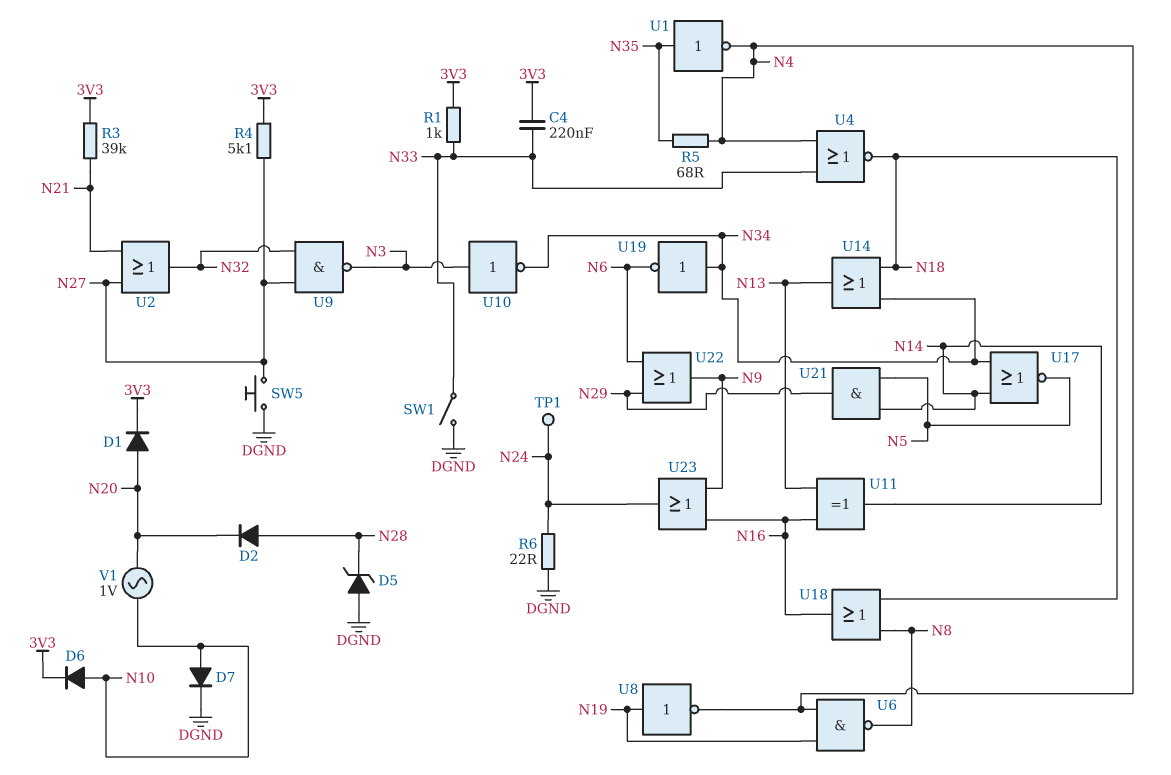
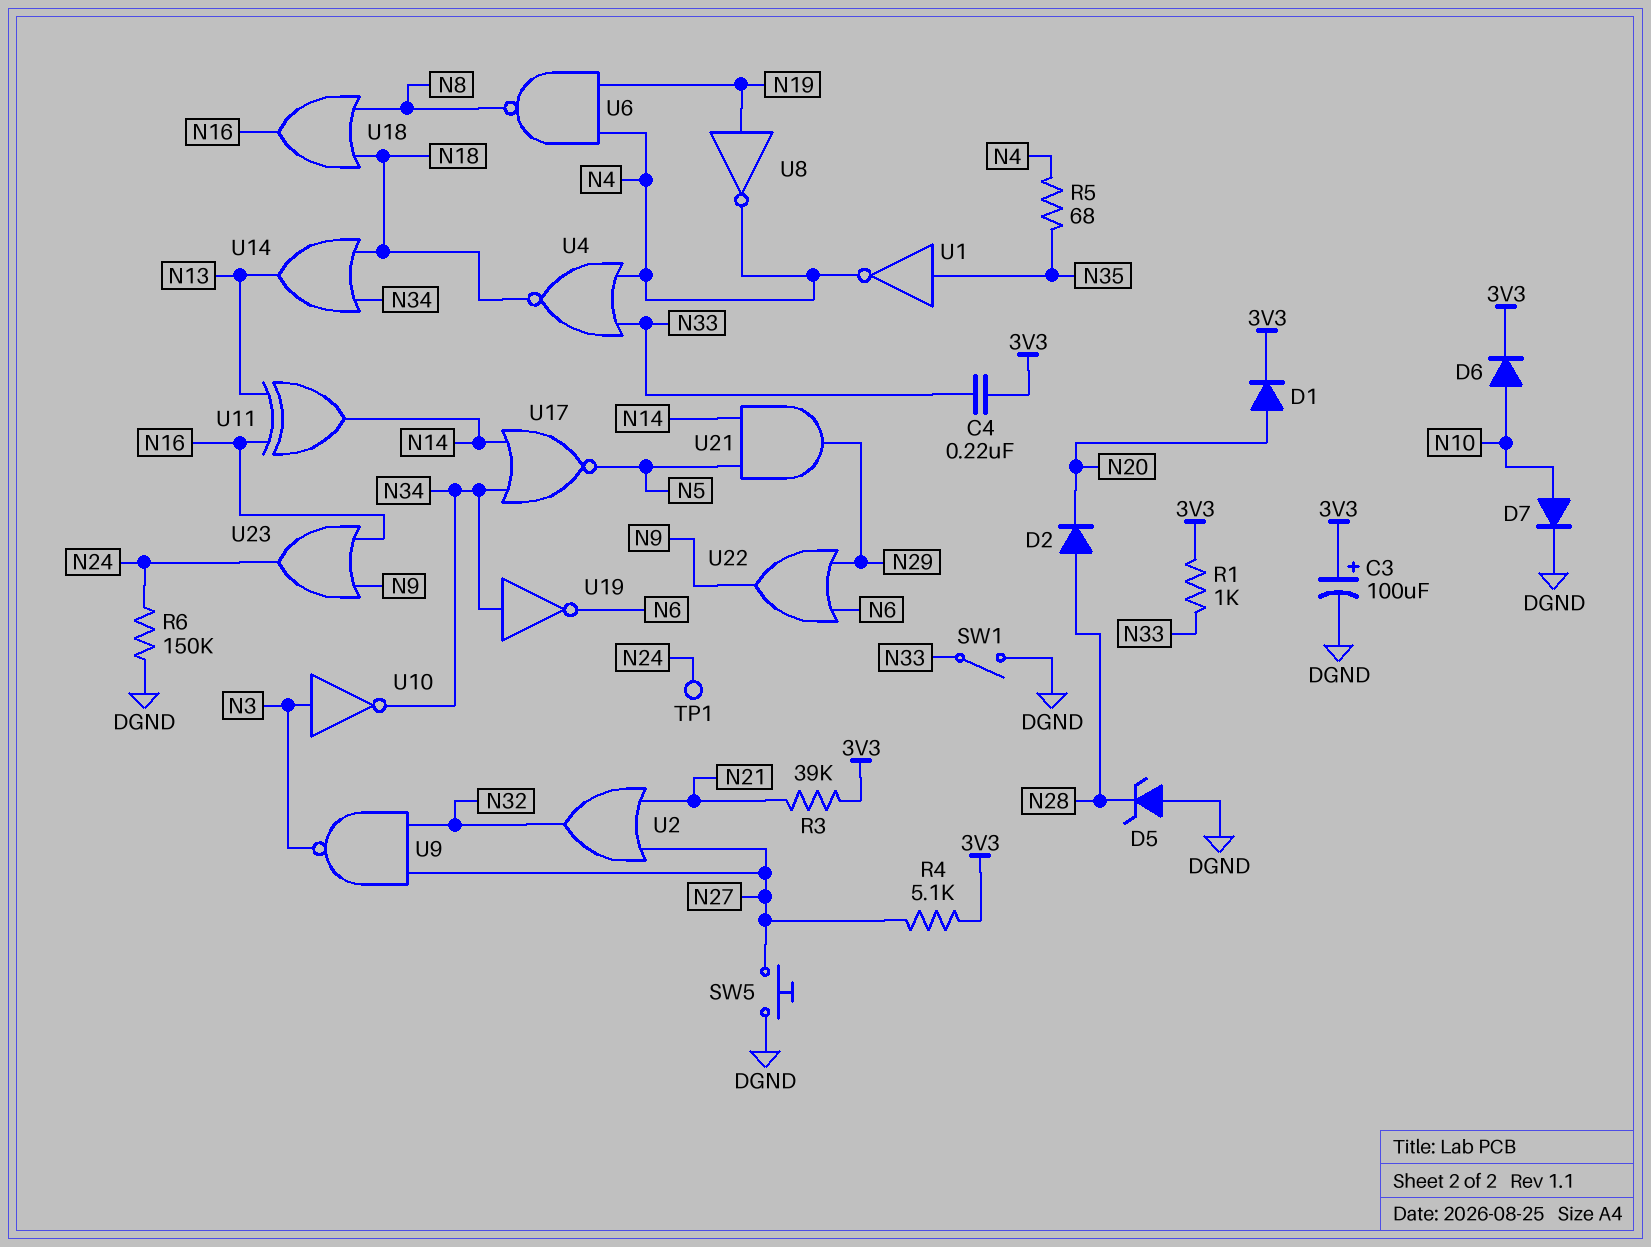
C3: none -> 100uF (plus 3V3, minus DGND)
R6: 22 (DGND, N24) -> 150k (DGND, N24)
V1: AC 1V (N10, N20) -> none

